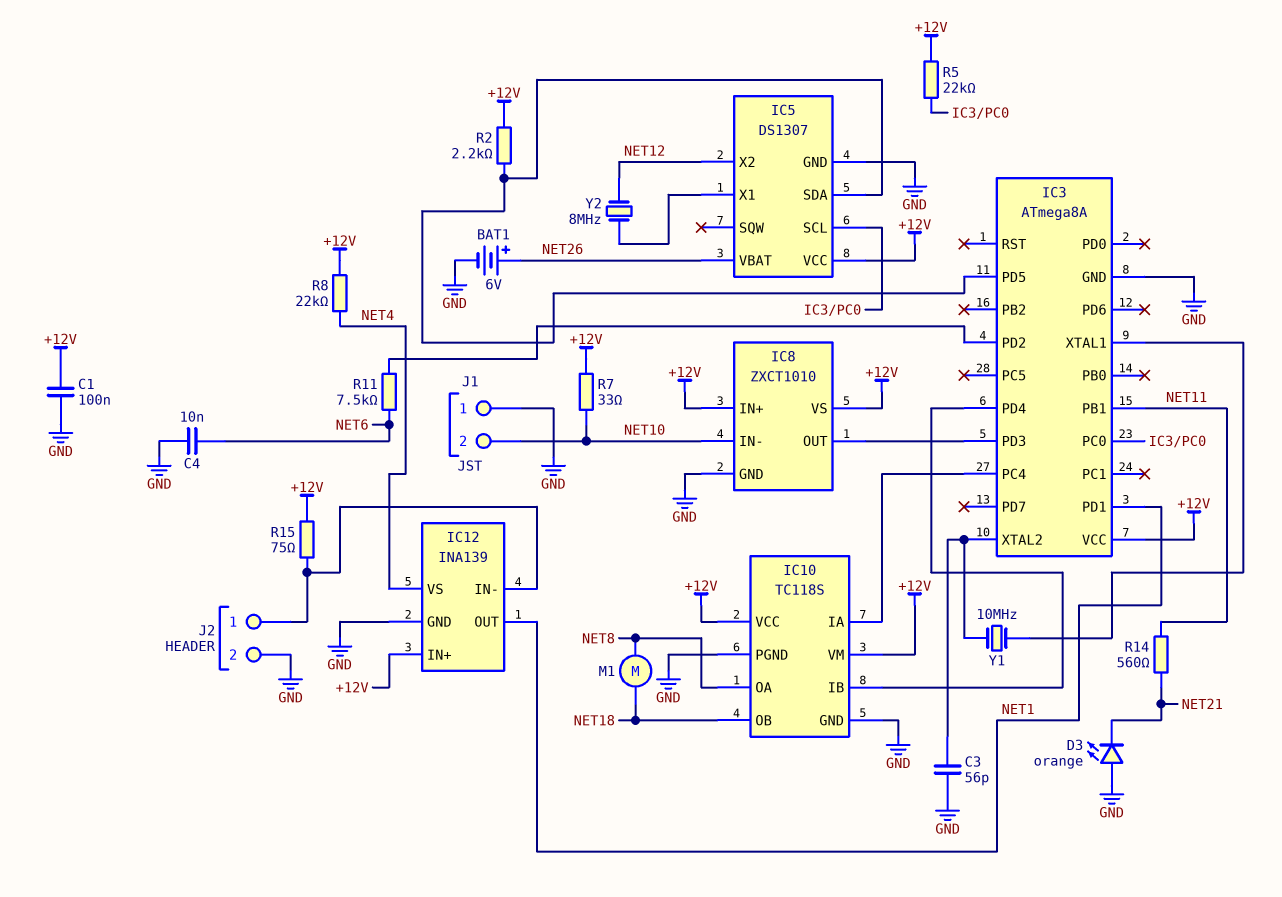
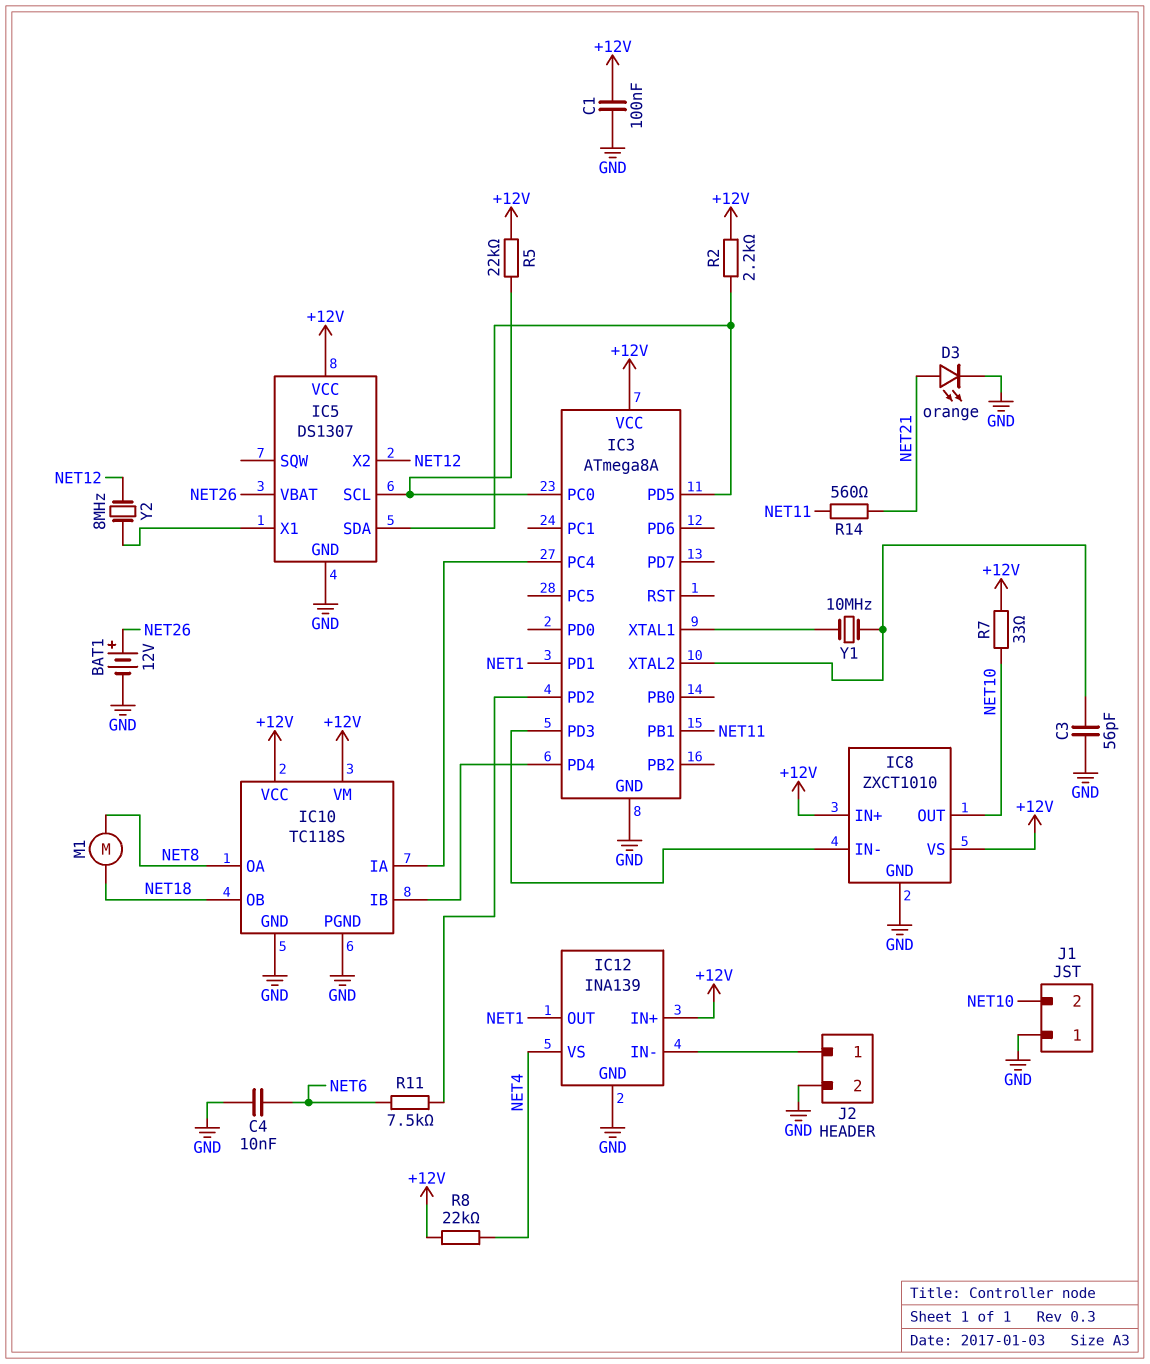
BAT1: 6V (plus NET26, minus GND) -> 12V (plus NET26, minus GND)
D3: LED orange (A GND, K NET21) -> LED orange (A NET21, K GND)
IC8 pin IN-: NET10 -> IC3/PD3
IC8 pin OUT: IC3/PD3 -> NET10
R15: 75 (+12V, IC12/IN-) -> none

